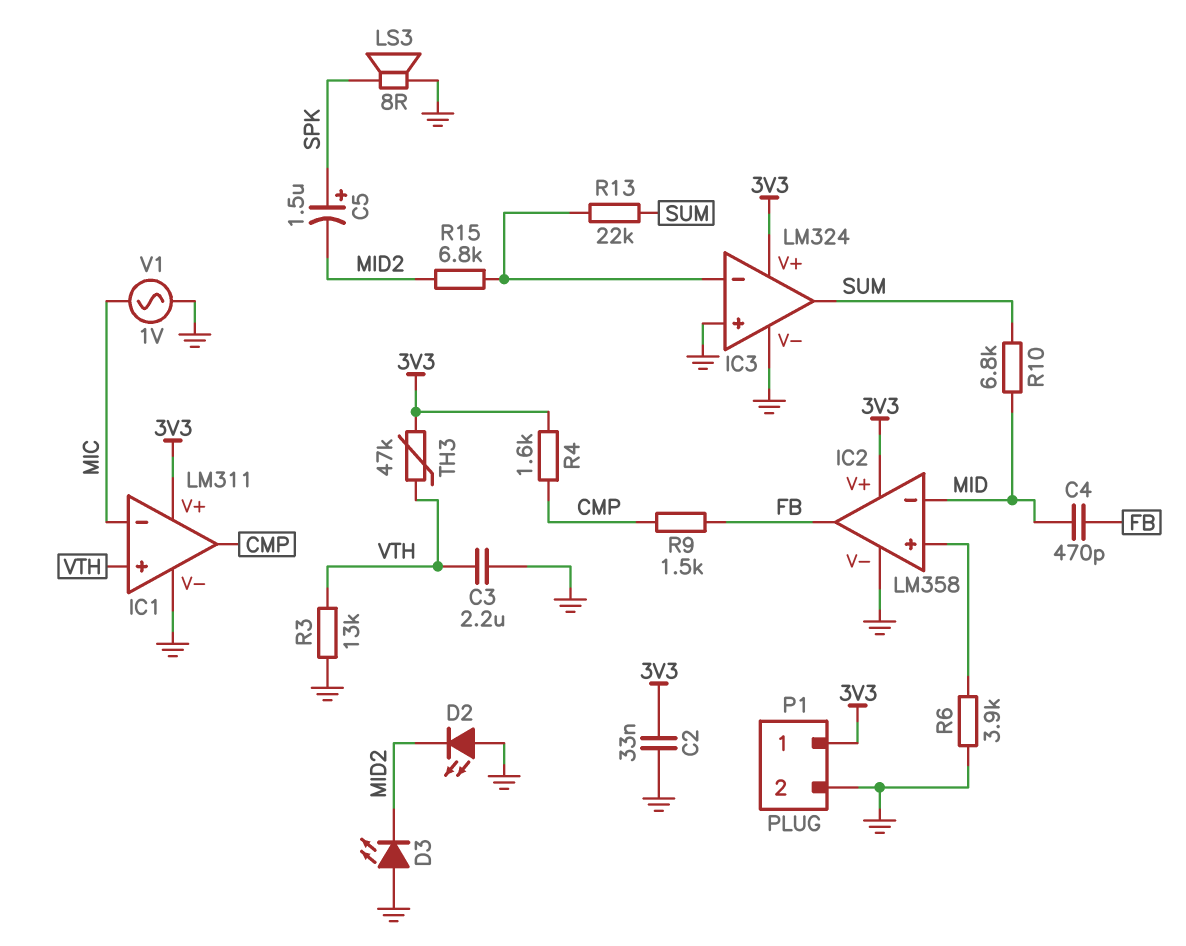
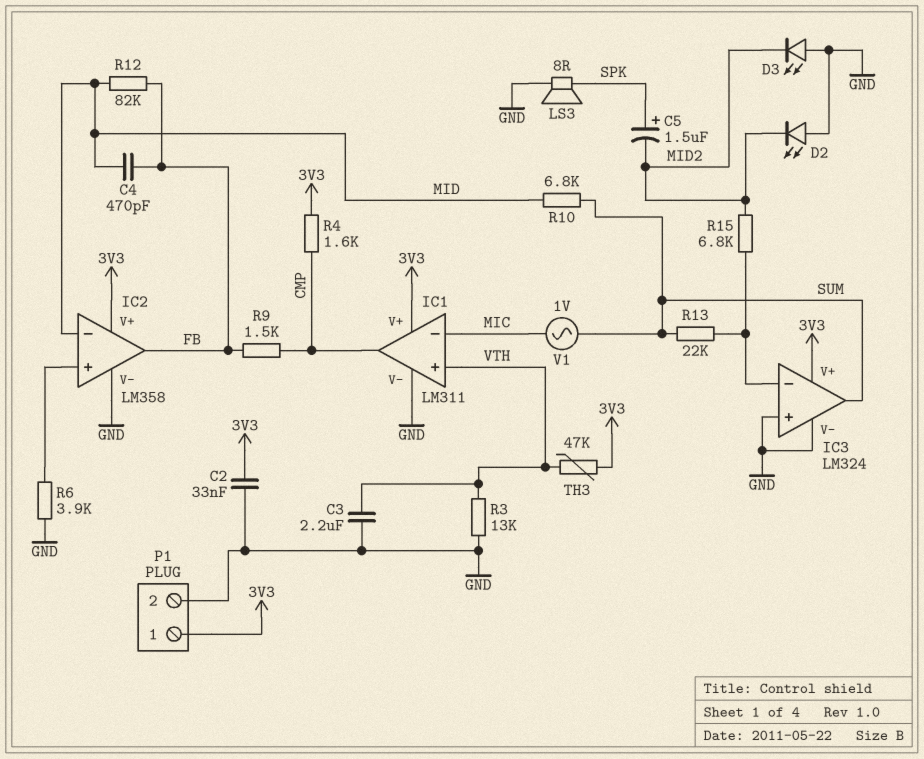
R12: none -> 82k (FB, MID)
V1: AC 1V (GND, MIC) -> AC 1V (MIC, SUM)

